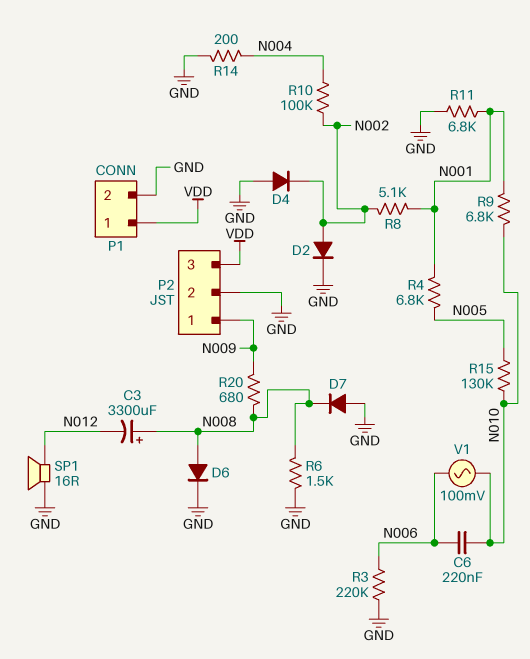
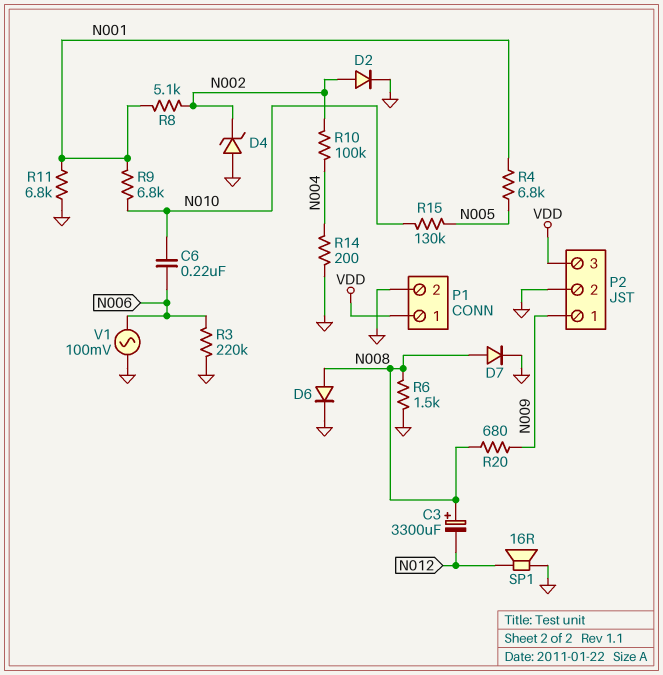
D4: diode (A GND, K N002) -> zener (A GND, K N002)
D7: diode (A GND, K N008) -> diode (A N008, K GND)
V1: AC 100mV (N006, N010) -> AC 100mV (GND, N006)

